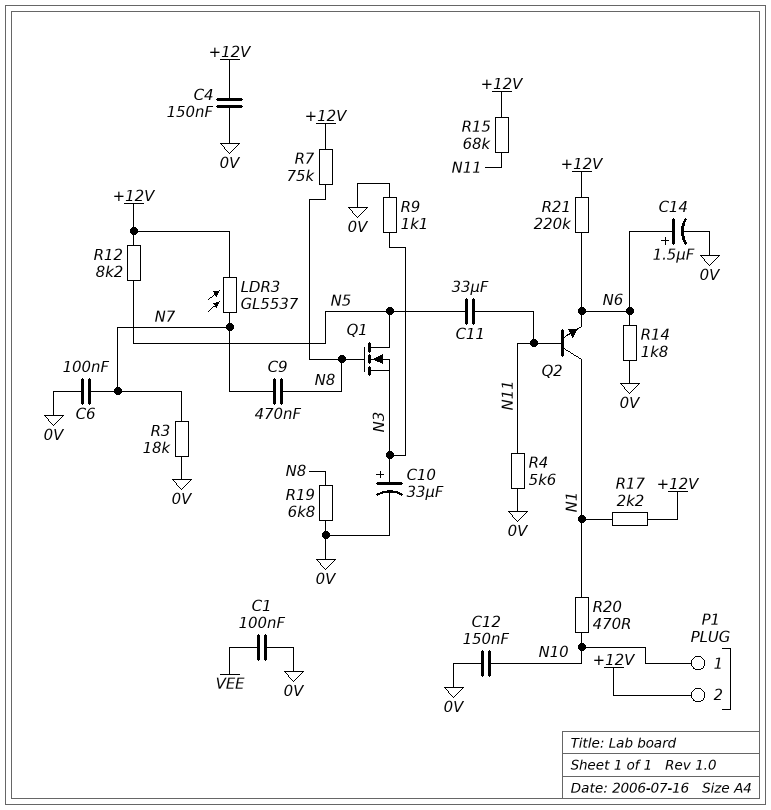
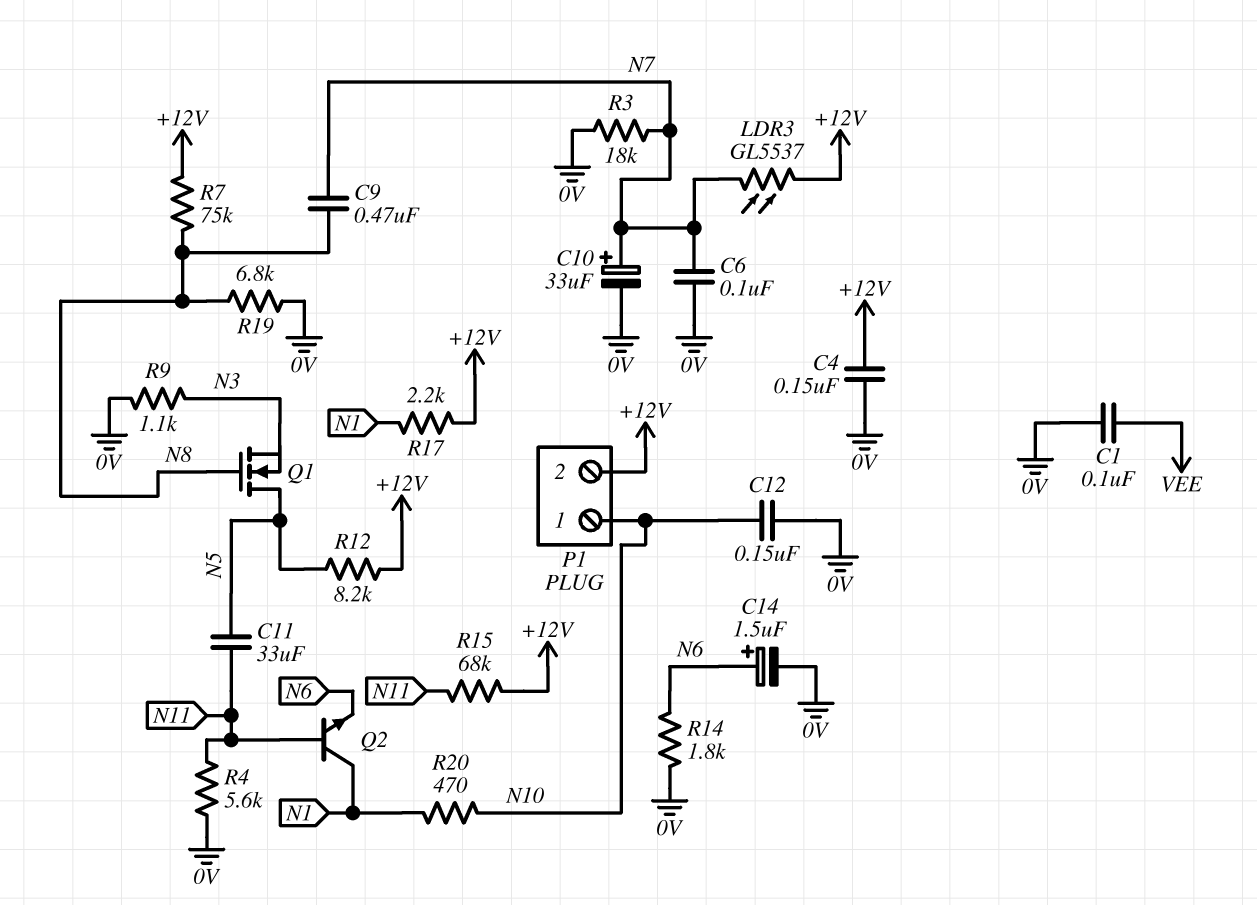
C10: 33uF (plus N3, minus 0V) -> 33uF (plus N7, minus 0V)
R21: 220k (+12V, N6) -> none

